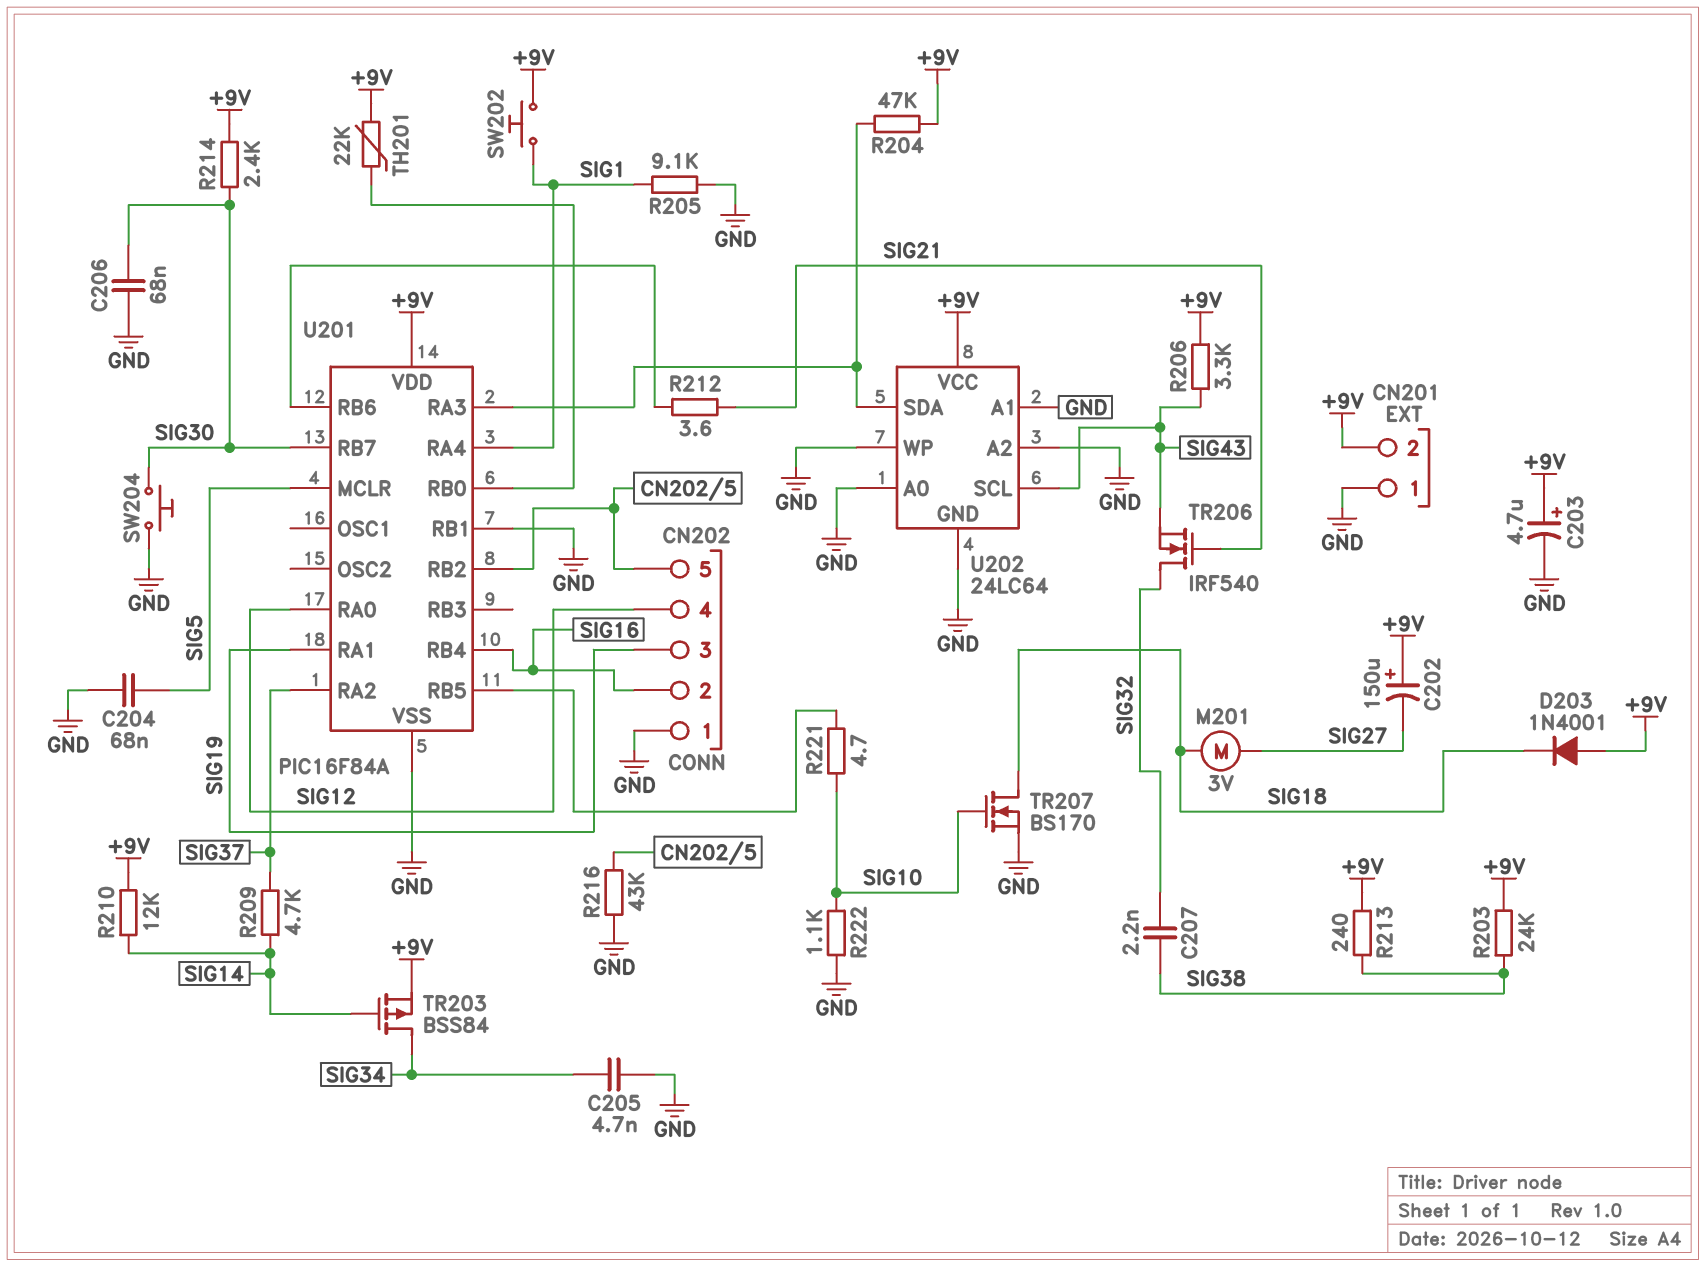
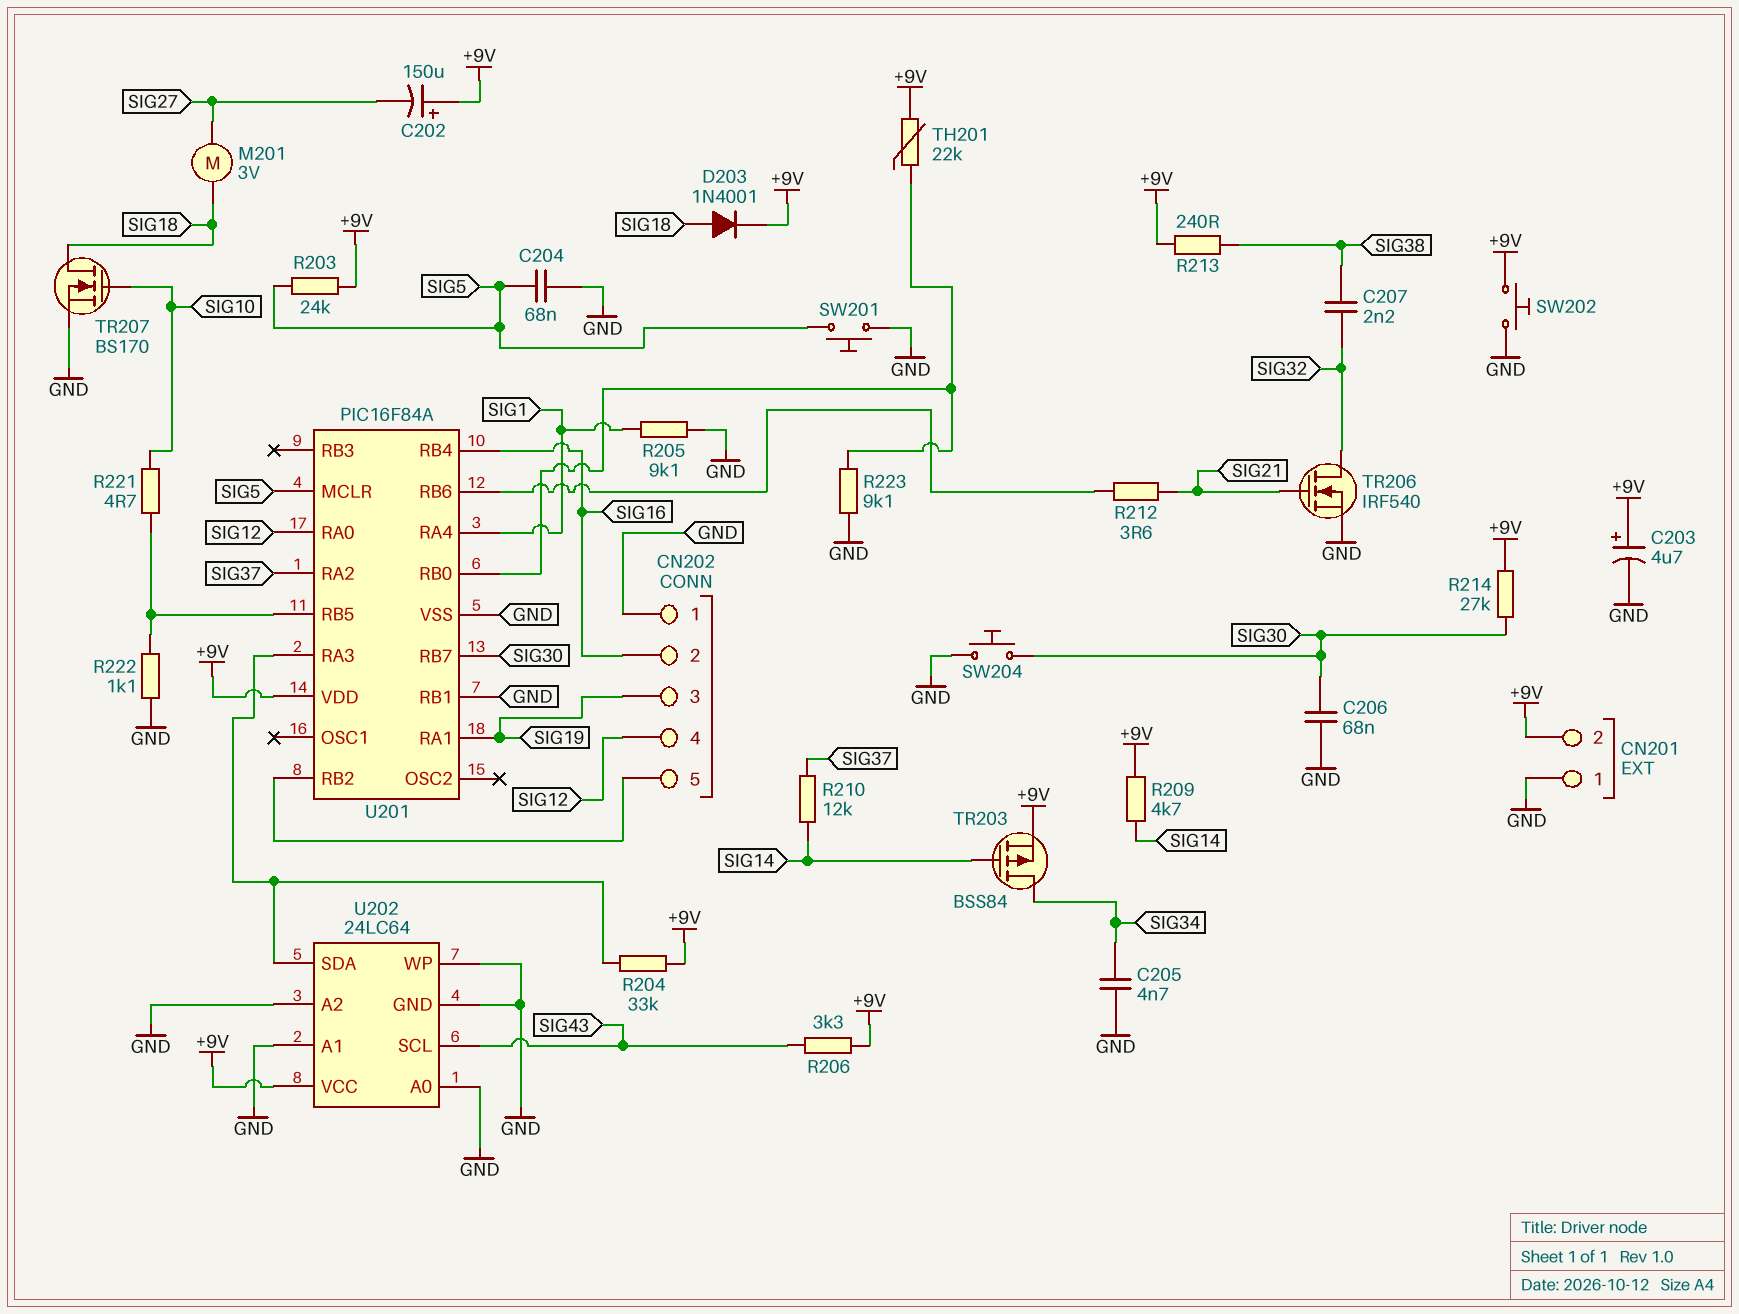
D203: diode 1N4001 (A +9V, K SIG18) -> diode 1N4001 (A SIG18, K +9V)
R203: 24k (+9V, SIG38) -> 24k (+9V, SIG5)
R204: 47k (+9V, U201/RA3) -> 33k (+9V, U201/RA3)
R209: 4.7k (SIG14, SIG37) -> 4.7k (+9V, SIG14)
R210: 12k (+9V, SIG14) -> 12k (SIG14, SIG37)
R214: 2.4k (+9V, SIG30) -> 27k (+9V, SIG30)
R216: 43k (CN202/5, GND) -> none
R222: 1.1k (GND, SIG10) -> 1.1k (GND, U201/RB5)
R223: none -> 9.1k (GND, U201/RB0)
SW201: none -> button (GND, SIG5)
SW202: button (+9V, SIG1) -> button (+9V, GND)
TR206: NMOS IRF540 (G SIG21, D SIG32, S SIG43) -> NMOS IRF540 (G SIG21, D SIG32, S GND)

